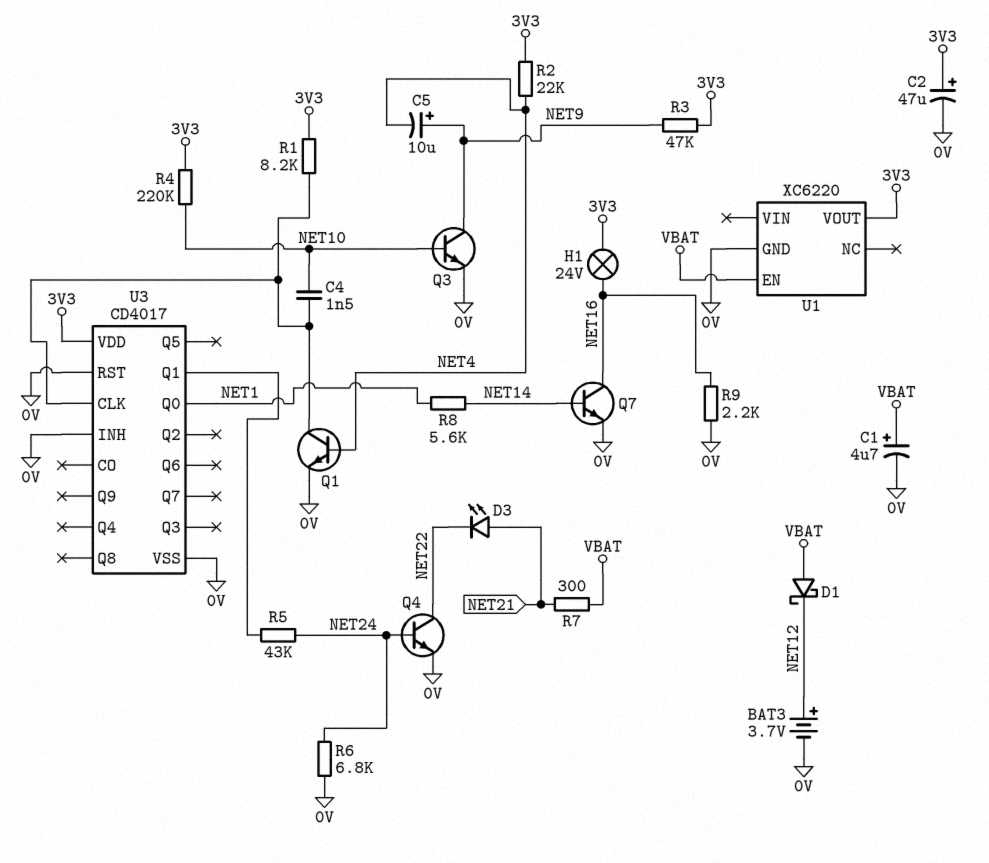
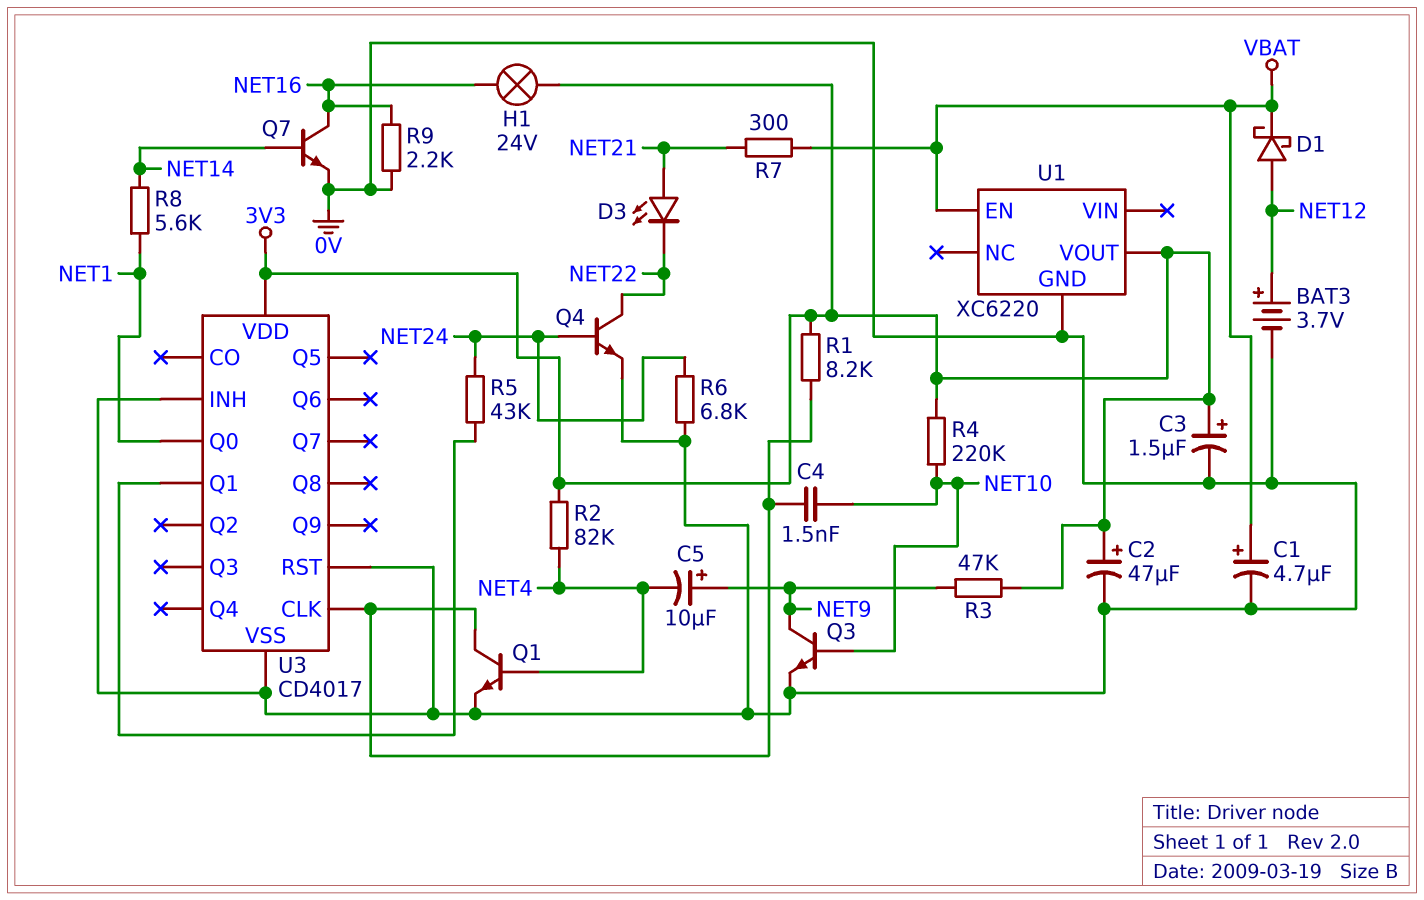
C3: none -> 1.5uF (plus 3V3, minus 0V)
D1: schottky (A VBAT, K NET12) -> schottky (A NET12, K VBAT)
R2: 22k (3V3, NET4) -> 82k (3V3, NET4)

